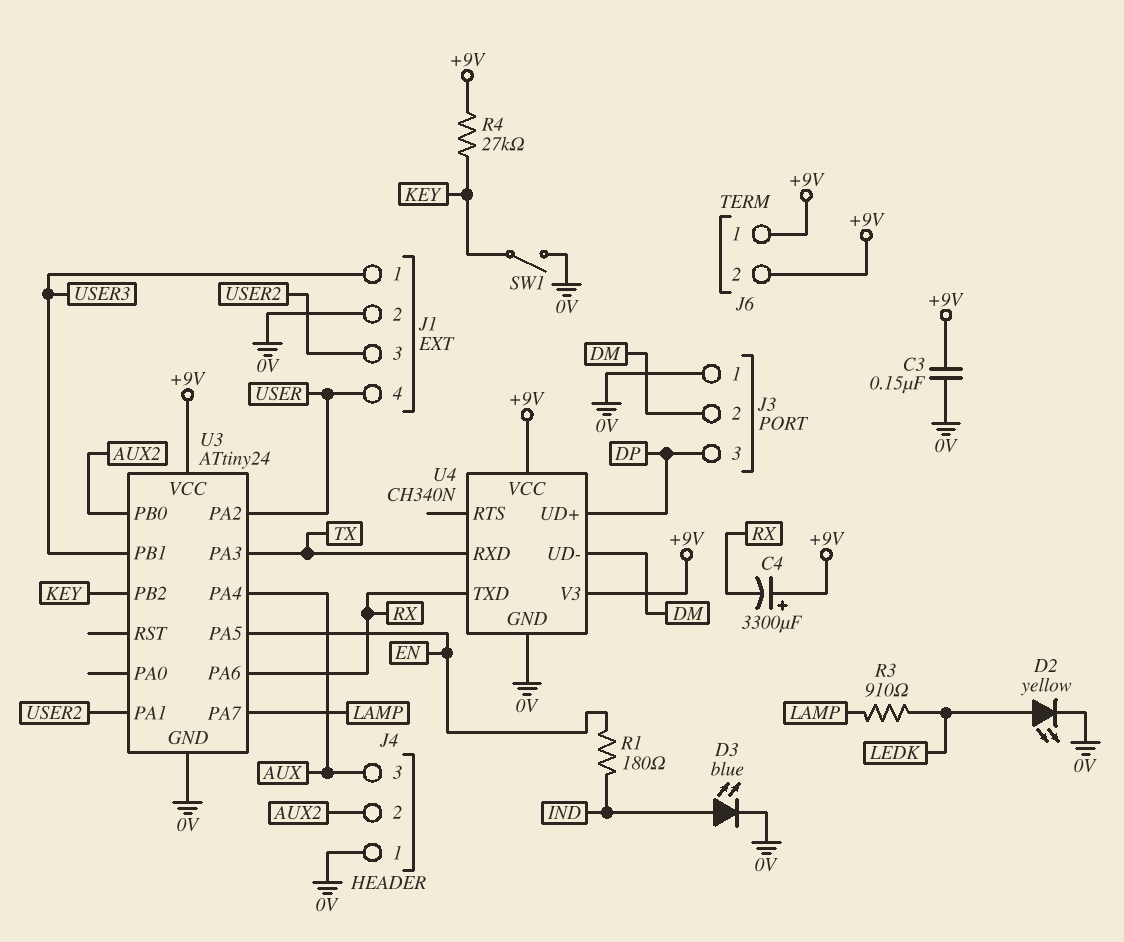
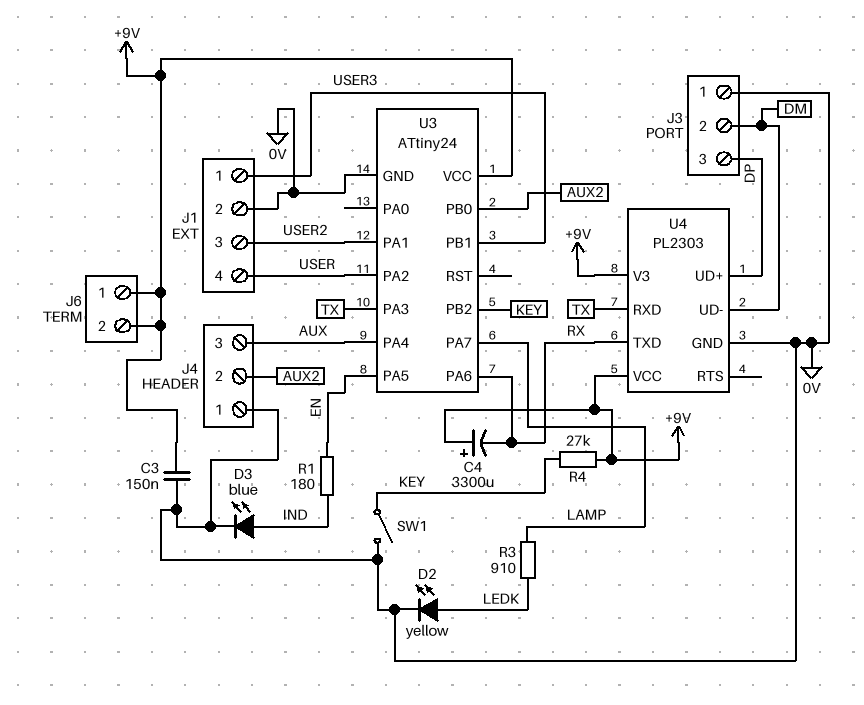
U4: CH340N -> PL2303

